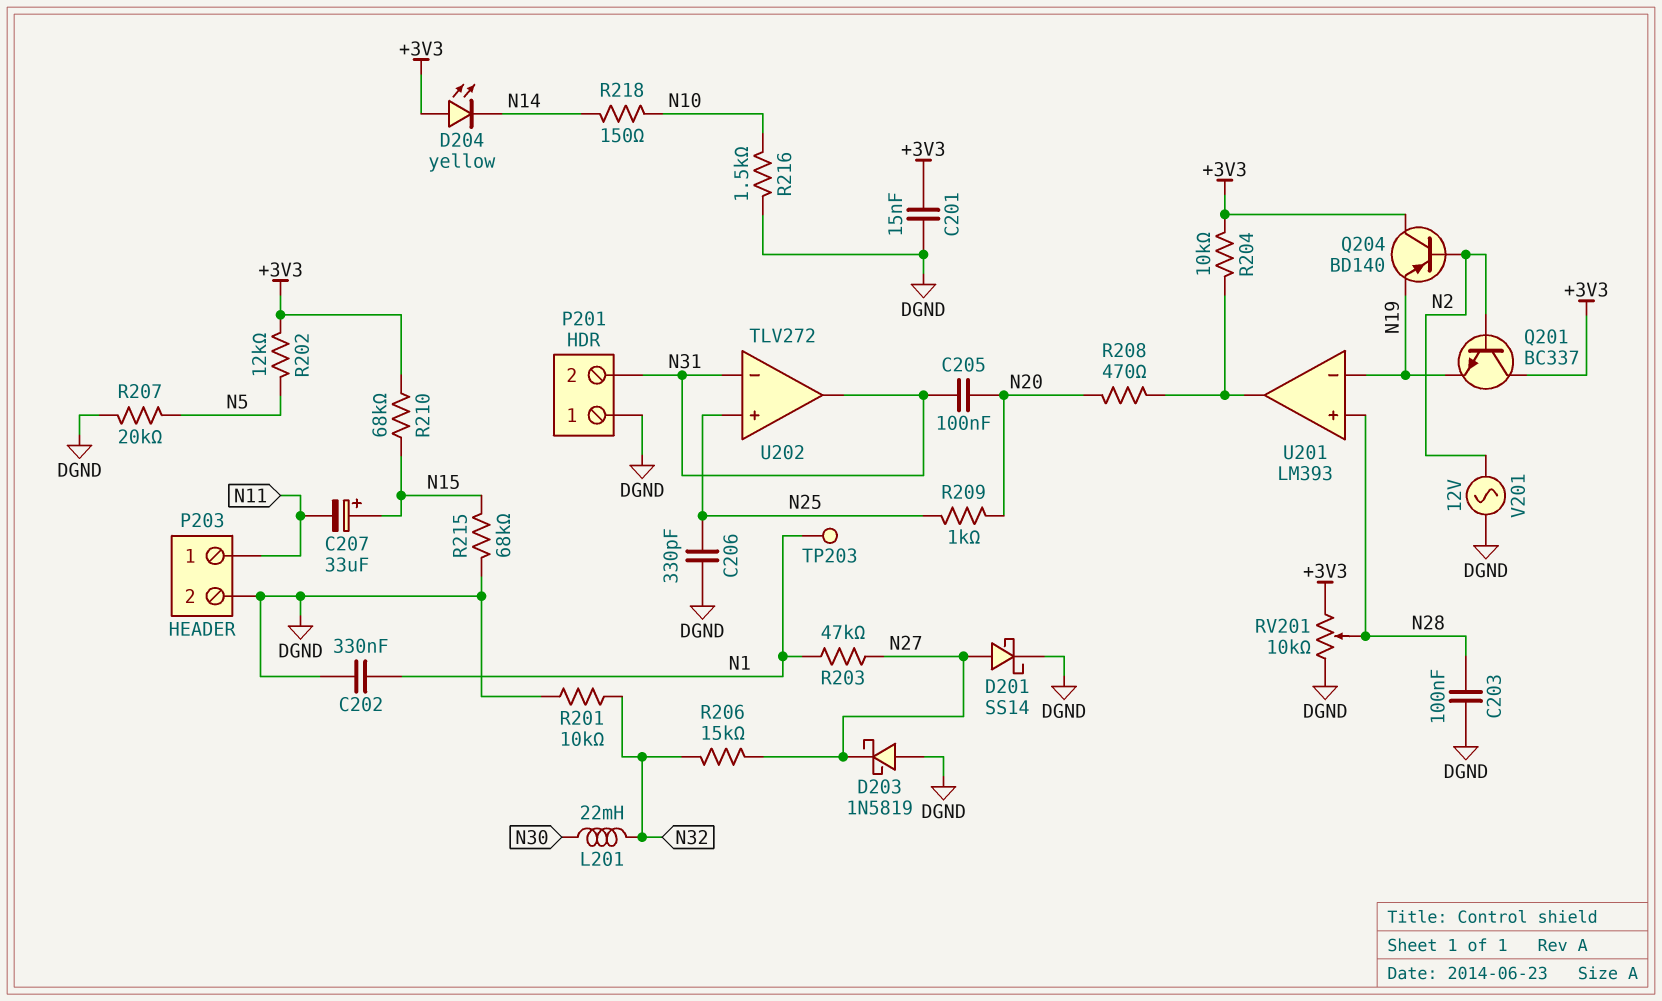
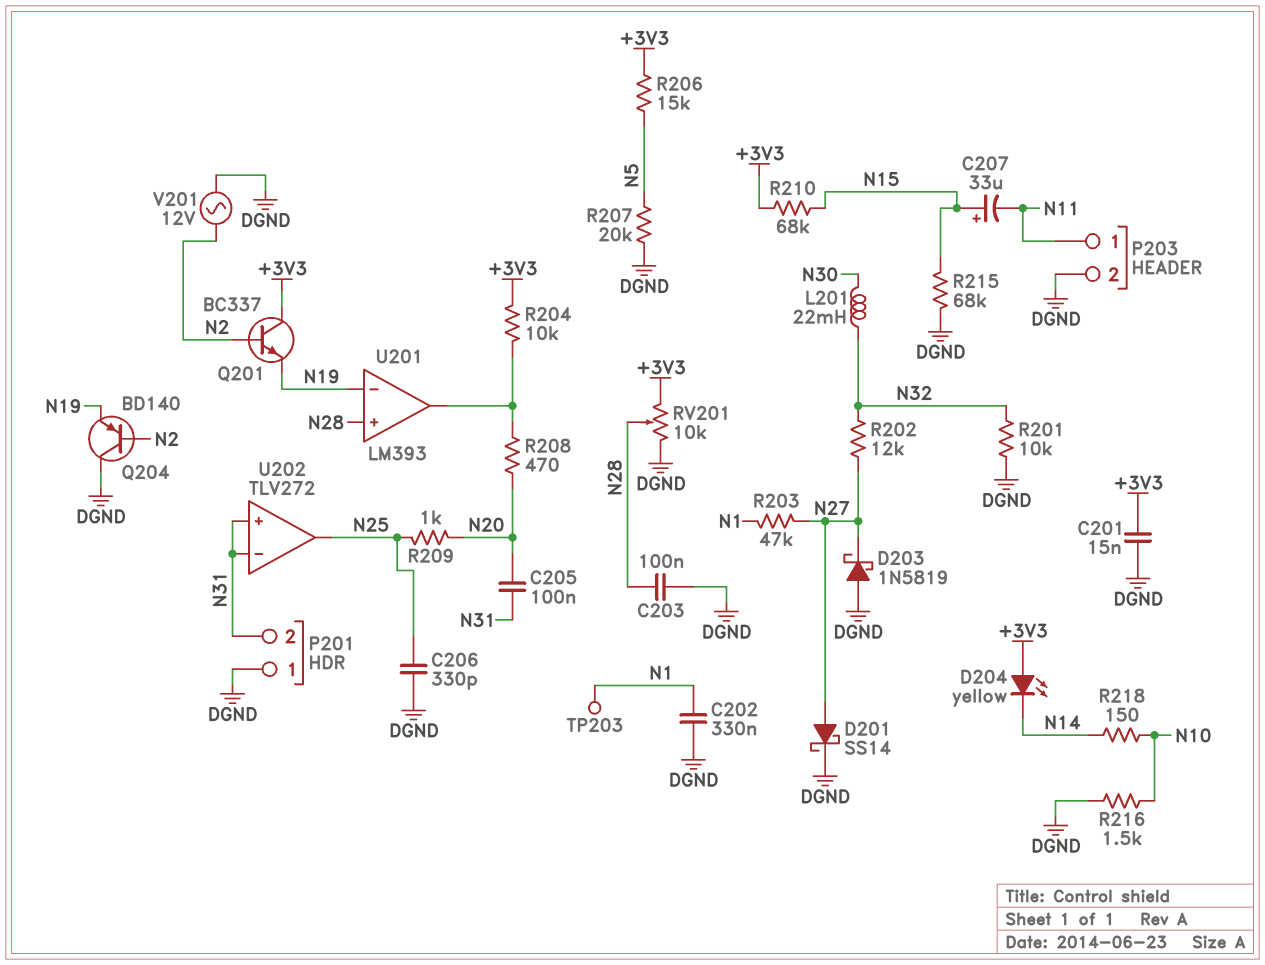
Q204: PNP BD140 (B N2, C +3V3, E N19) -> PNP BD140 (B N2, C DGND, E N19)
R202: 12k (+3V3, N5) -> 12k (N27, N32)
R206: 15k (N27, N32) -> 15k (+3V3, N5)
U202 pin in+: N25 -> N31
U202 pin out: N31 -> N25

